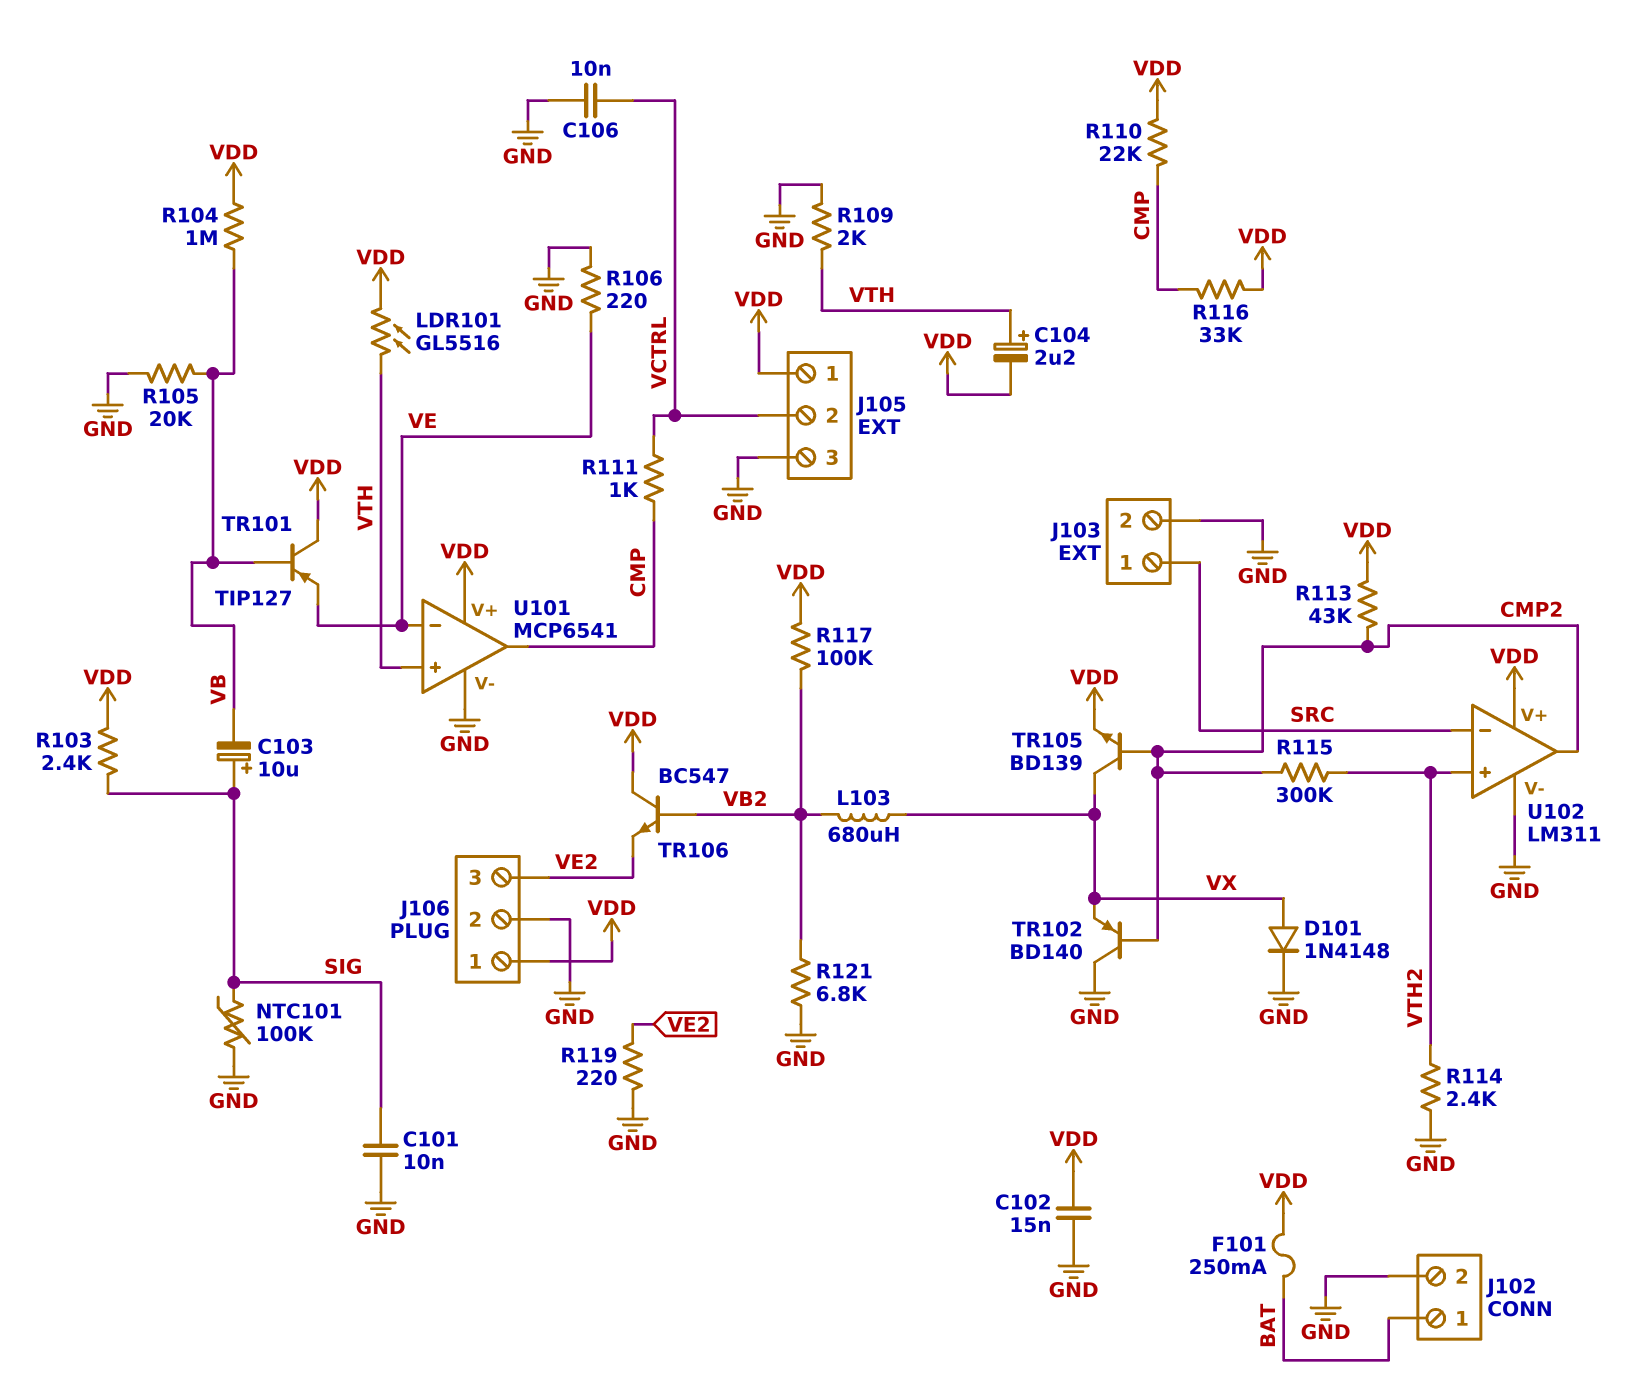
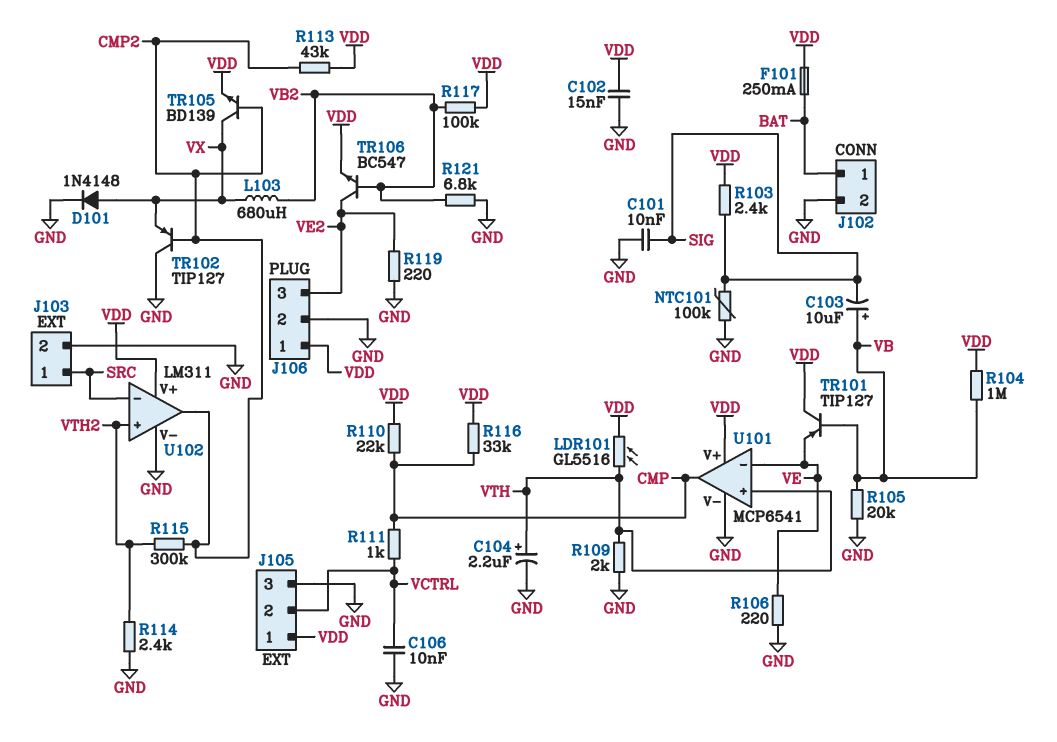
C103: 10uF (plus SIG, minus VB) -> 10uF (plus VB, minus SIG)
C104: 2.2uF (plus VTH, minus VDD) -> 2.2uF (plus VTH, minus GND)
TR102: PNP BD140 (B CMP2, C GND, E VX) -> PNP TIP127 (B CMP2, C GND, E VX)
TR106: NPN BC547 (B VB2, C VDD, E VE2) -> NPN BC547 (B VB2, C VE2, E VDD)

